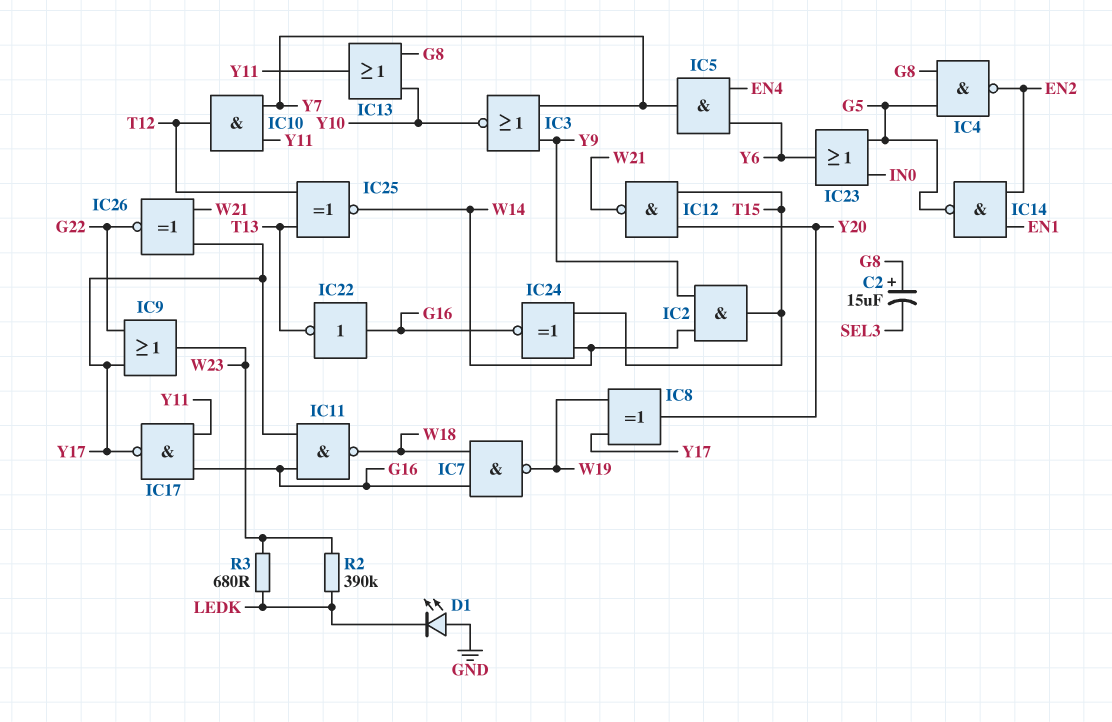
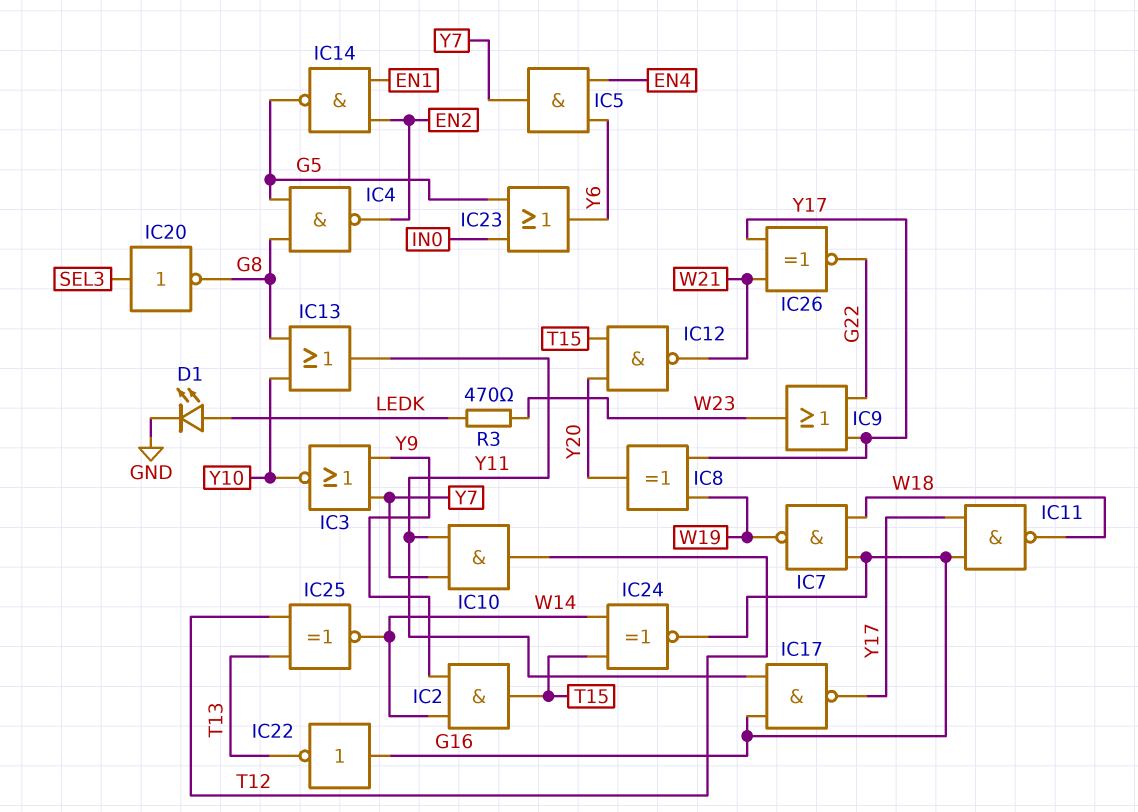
C2: 15uF (plus G8, minus SEL3) -> none
D1: LED (A GND, K LEDK) -> LED (A LEDK, K GND)
IC20: none -> NOT (in SEL3, out G8)
R2: 390k (LEDK, W23) -> none
R3: 680 (LEDK, W23) -> 470 (LEDK, W23)

